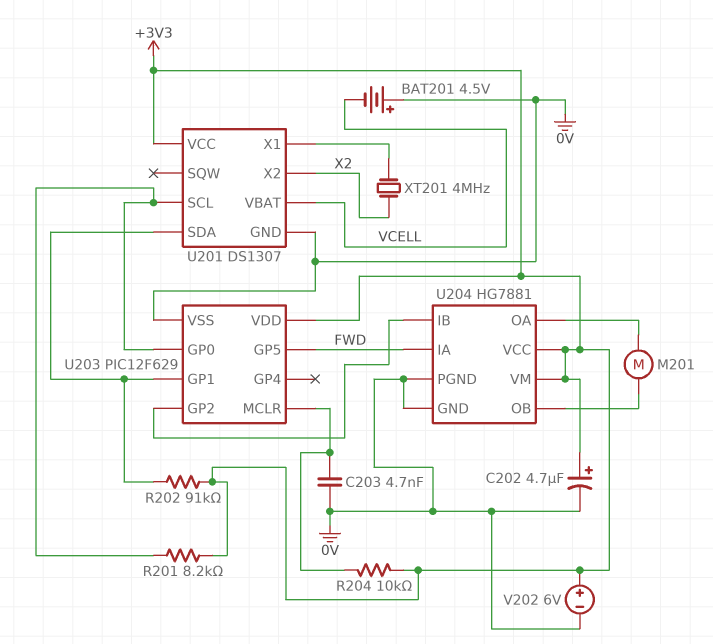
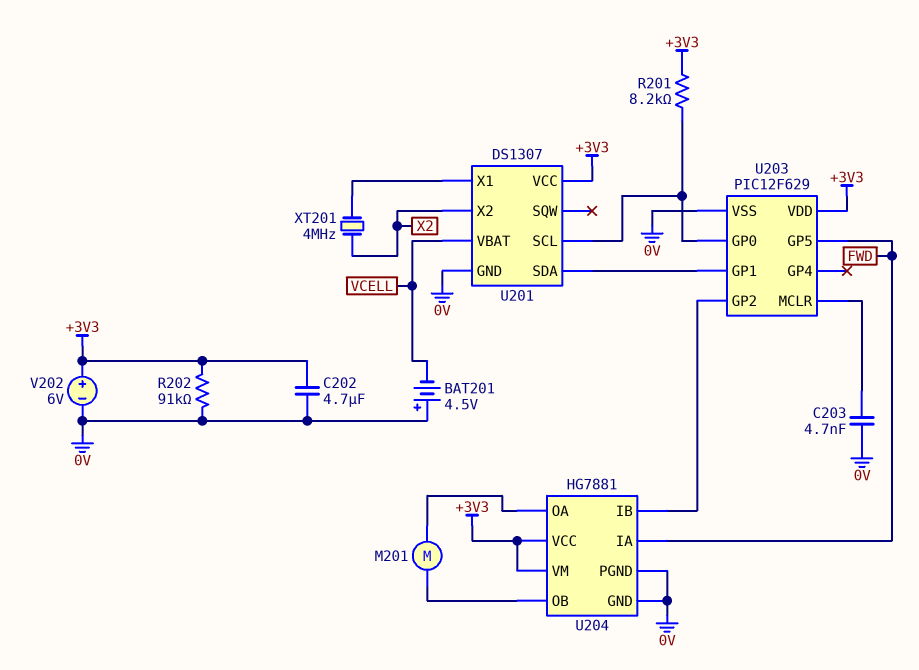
C202: 4.7uF (plus +3V3, minus 0V) -> 4.7uF (+3V3, 0V)
R202: 91k (+3V3, U201/SDA) -> 91k (+3V3, 0V)
R204: 10k (+3V3, U203/MCLR) -> none

